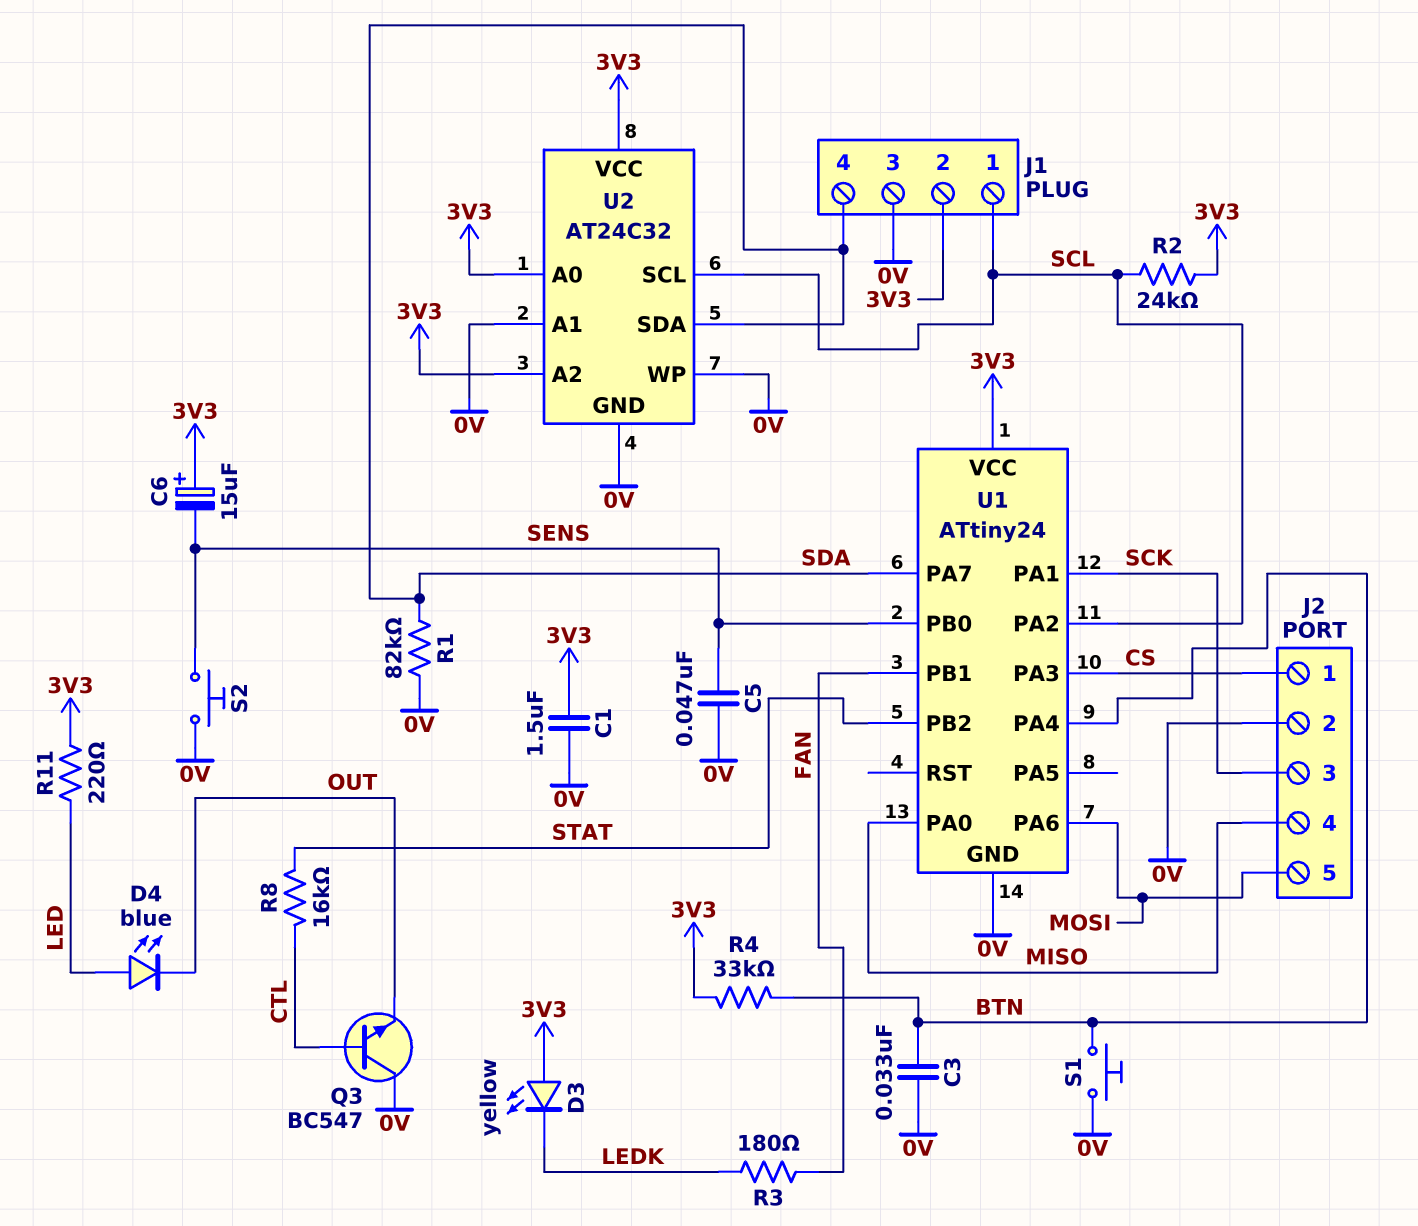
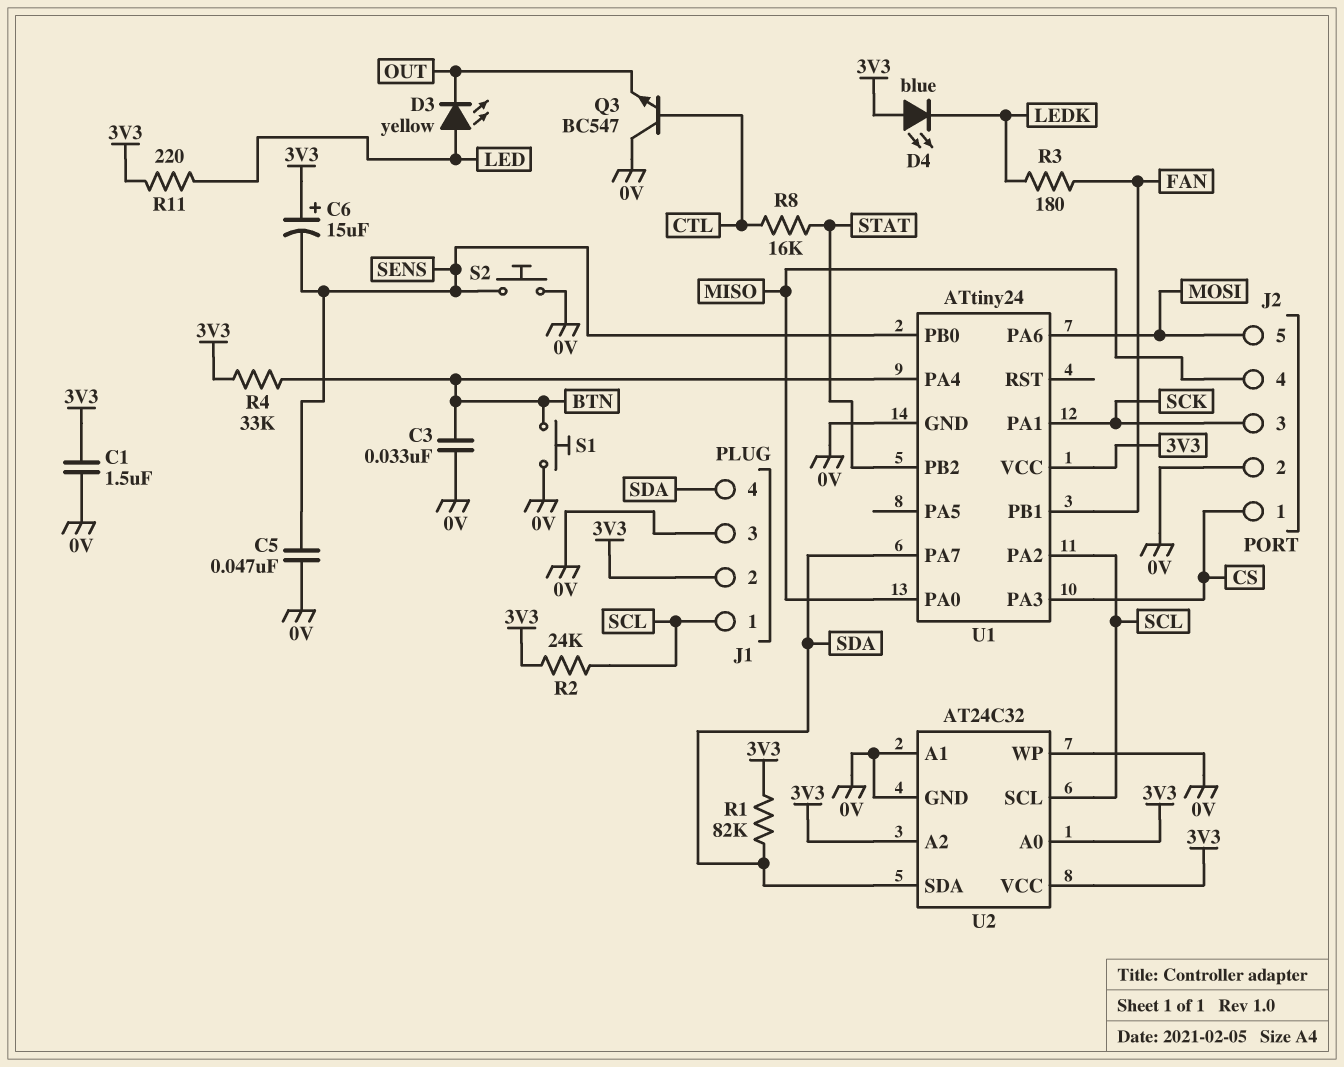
D3: LED yellow (A 3V3, K LEDK) -> LED yellow (A LED, K OUT)
D4: LED blue (A LED, K OUT) -> LED blue (A 3V3, K LEDK)
R1: 82k (0V, SDA) -> 82k (3V3, SDA)

